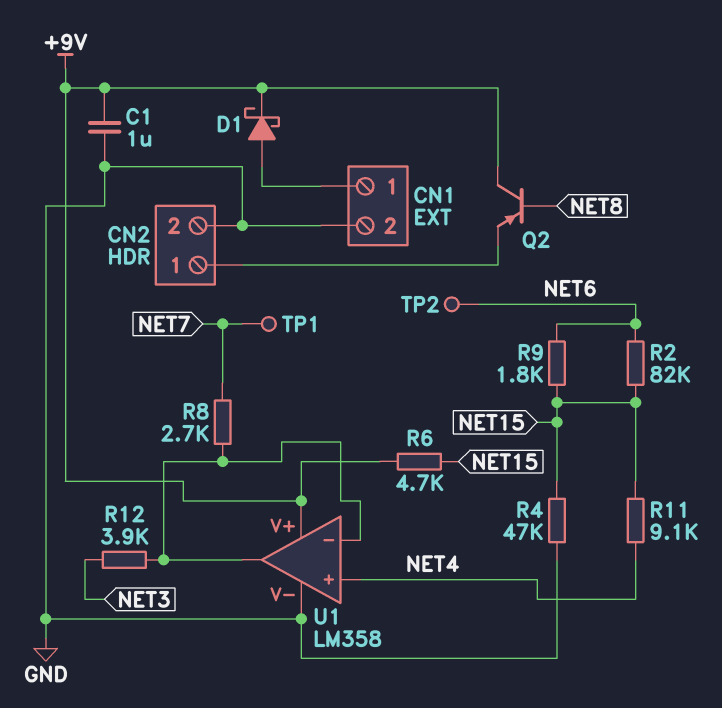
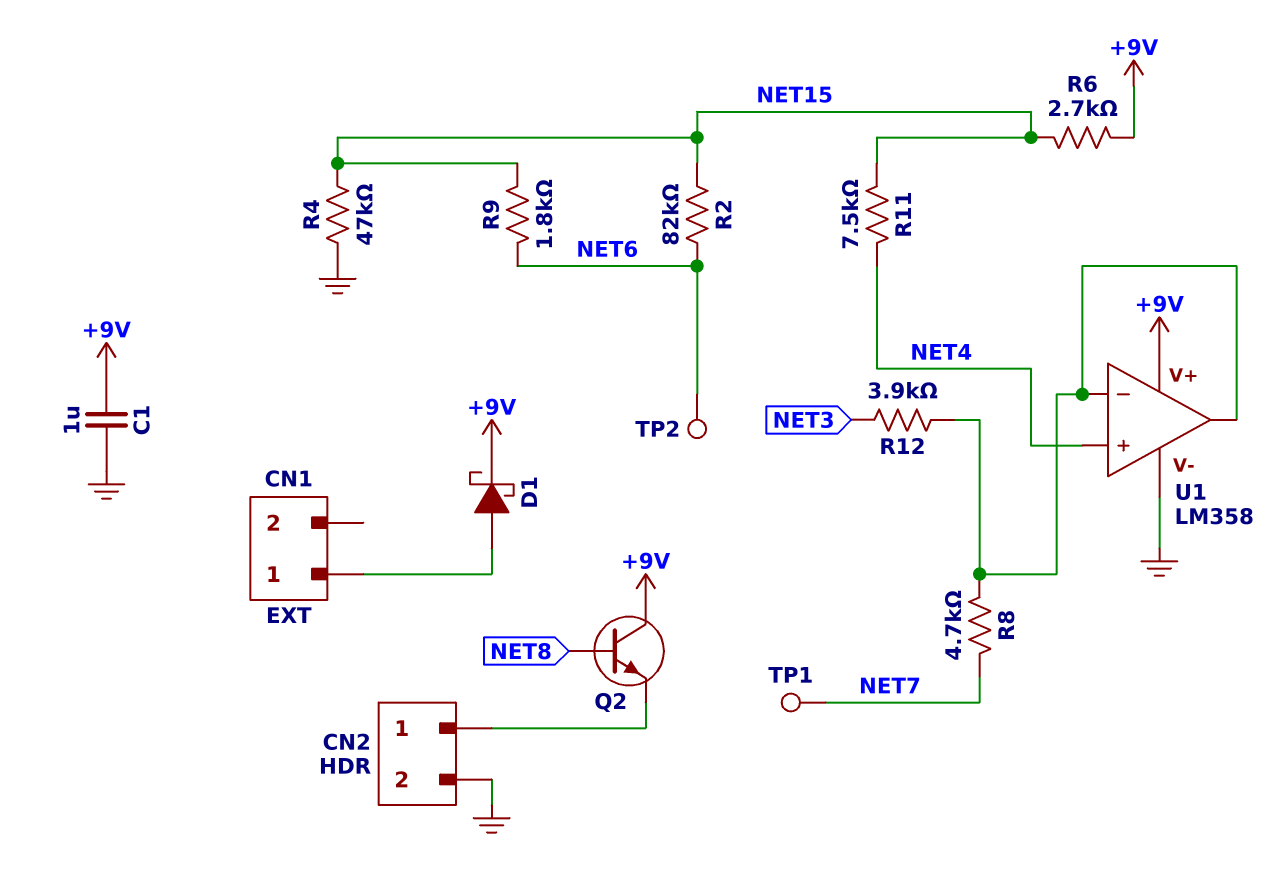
CN1 pin 2: GND -> none
Q2: PNP (B NET8, C +9V, E CN2/1) -> NPN (B NET8, C +9V, E CN2/1)
R6: 4.7k (+9V, NET15) -> 2.7k (+9V, NET15)
R8: 2.7k (NET7, U1/in-) -> 4.7k (NET7, U1/in-)
R11: 9.1k (NET4, NET15) -> 7.5k (NET4, NET15)

